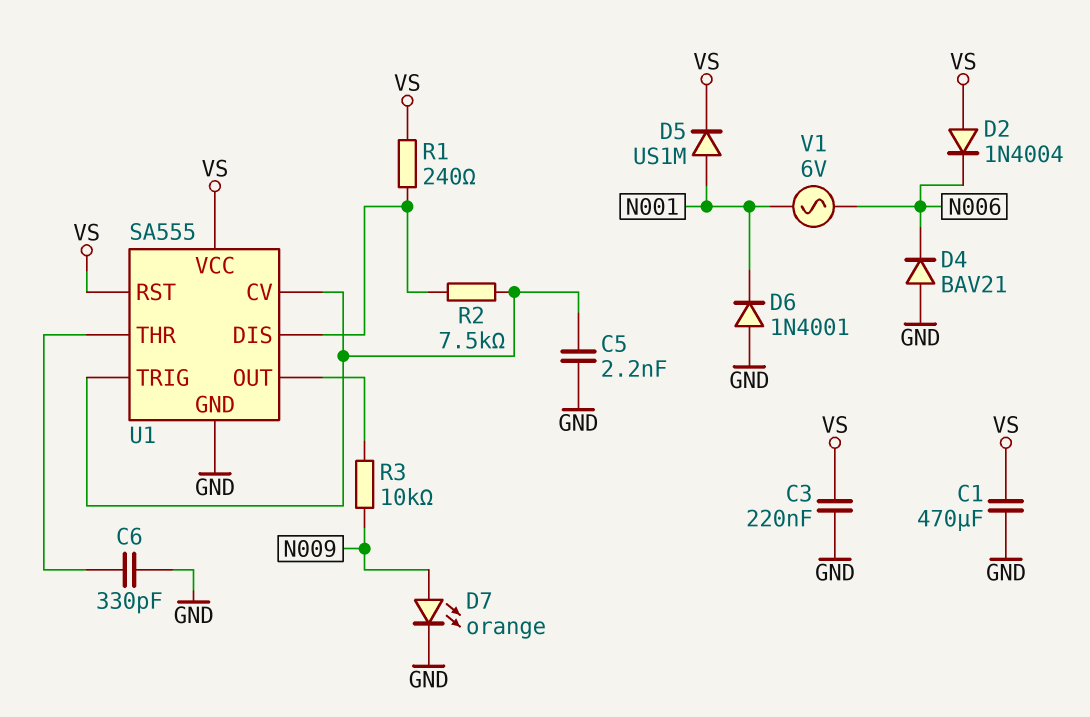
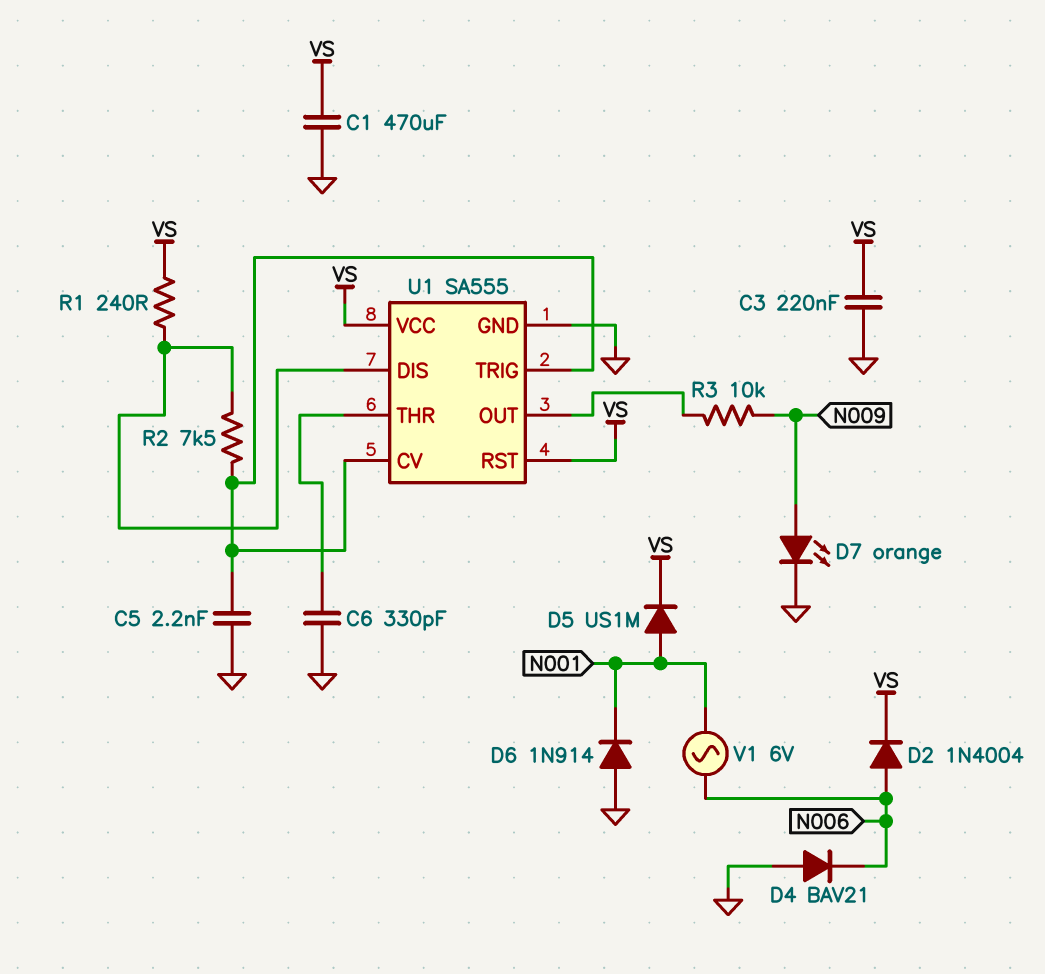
D2: diode 1N4004 (A VS, K N006) -> diode 1N4004 (A N006, K VS)
D6: diode 1N4001 (A GND, K N001) -> diode 1N914 (A GND, K N001)

